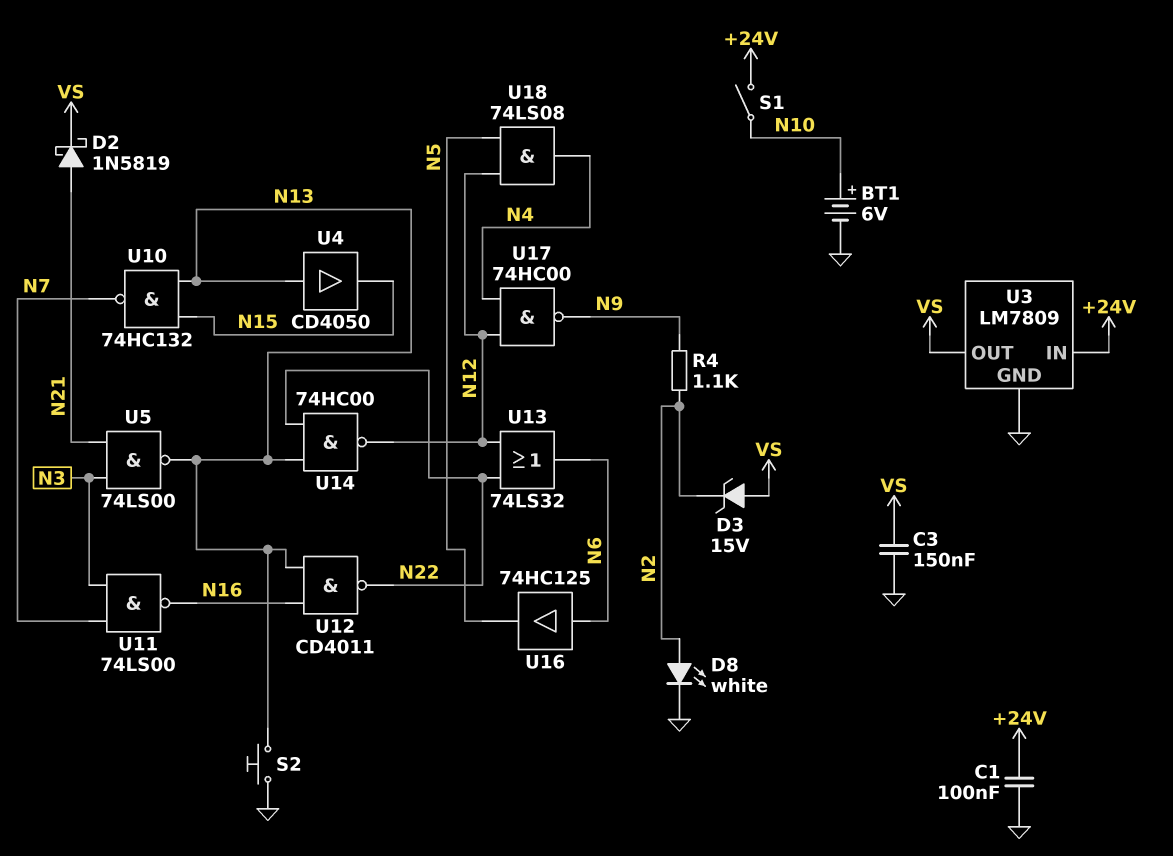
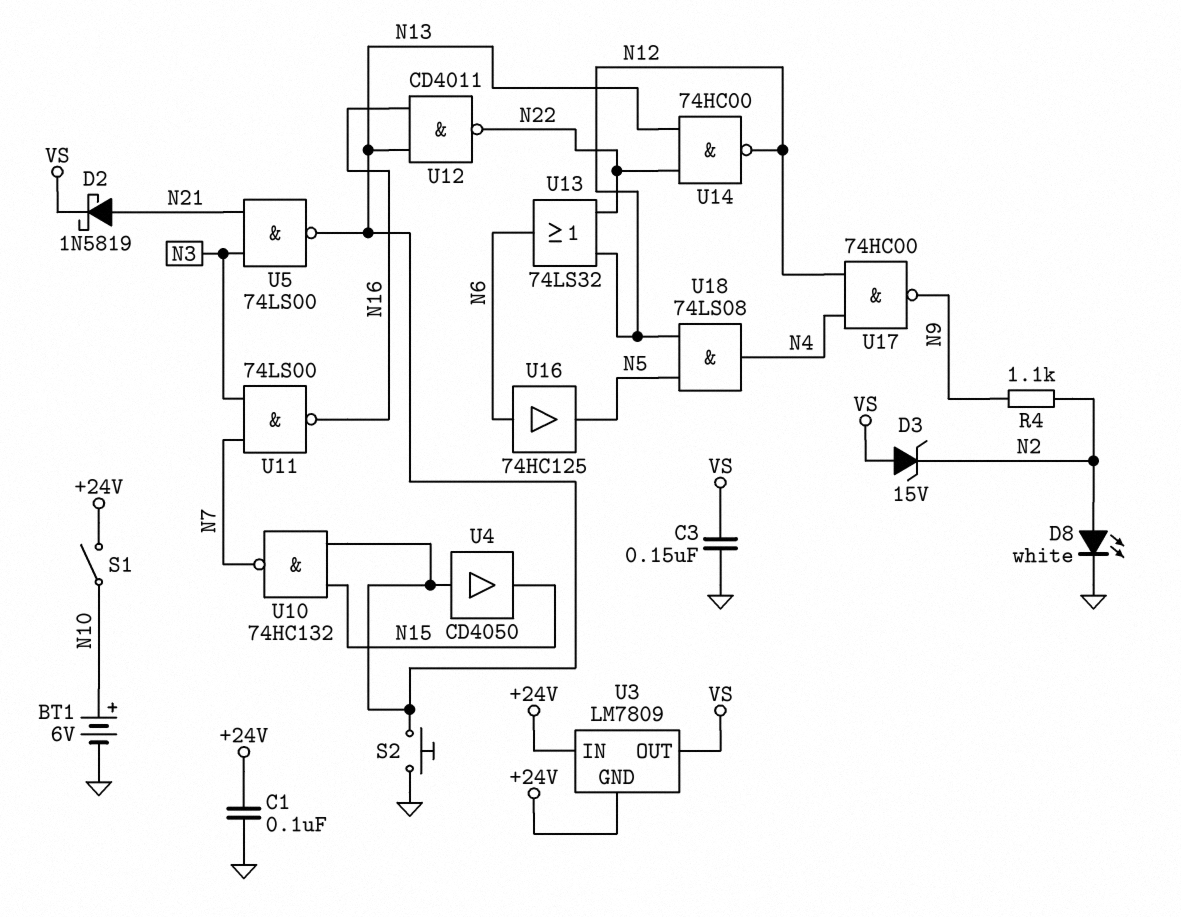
U3 pin GND: GND -> +24V

